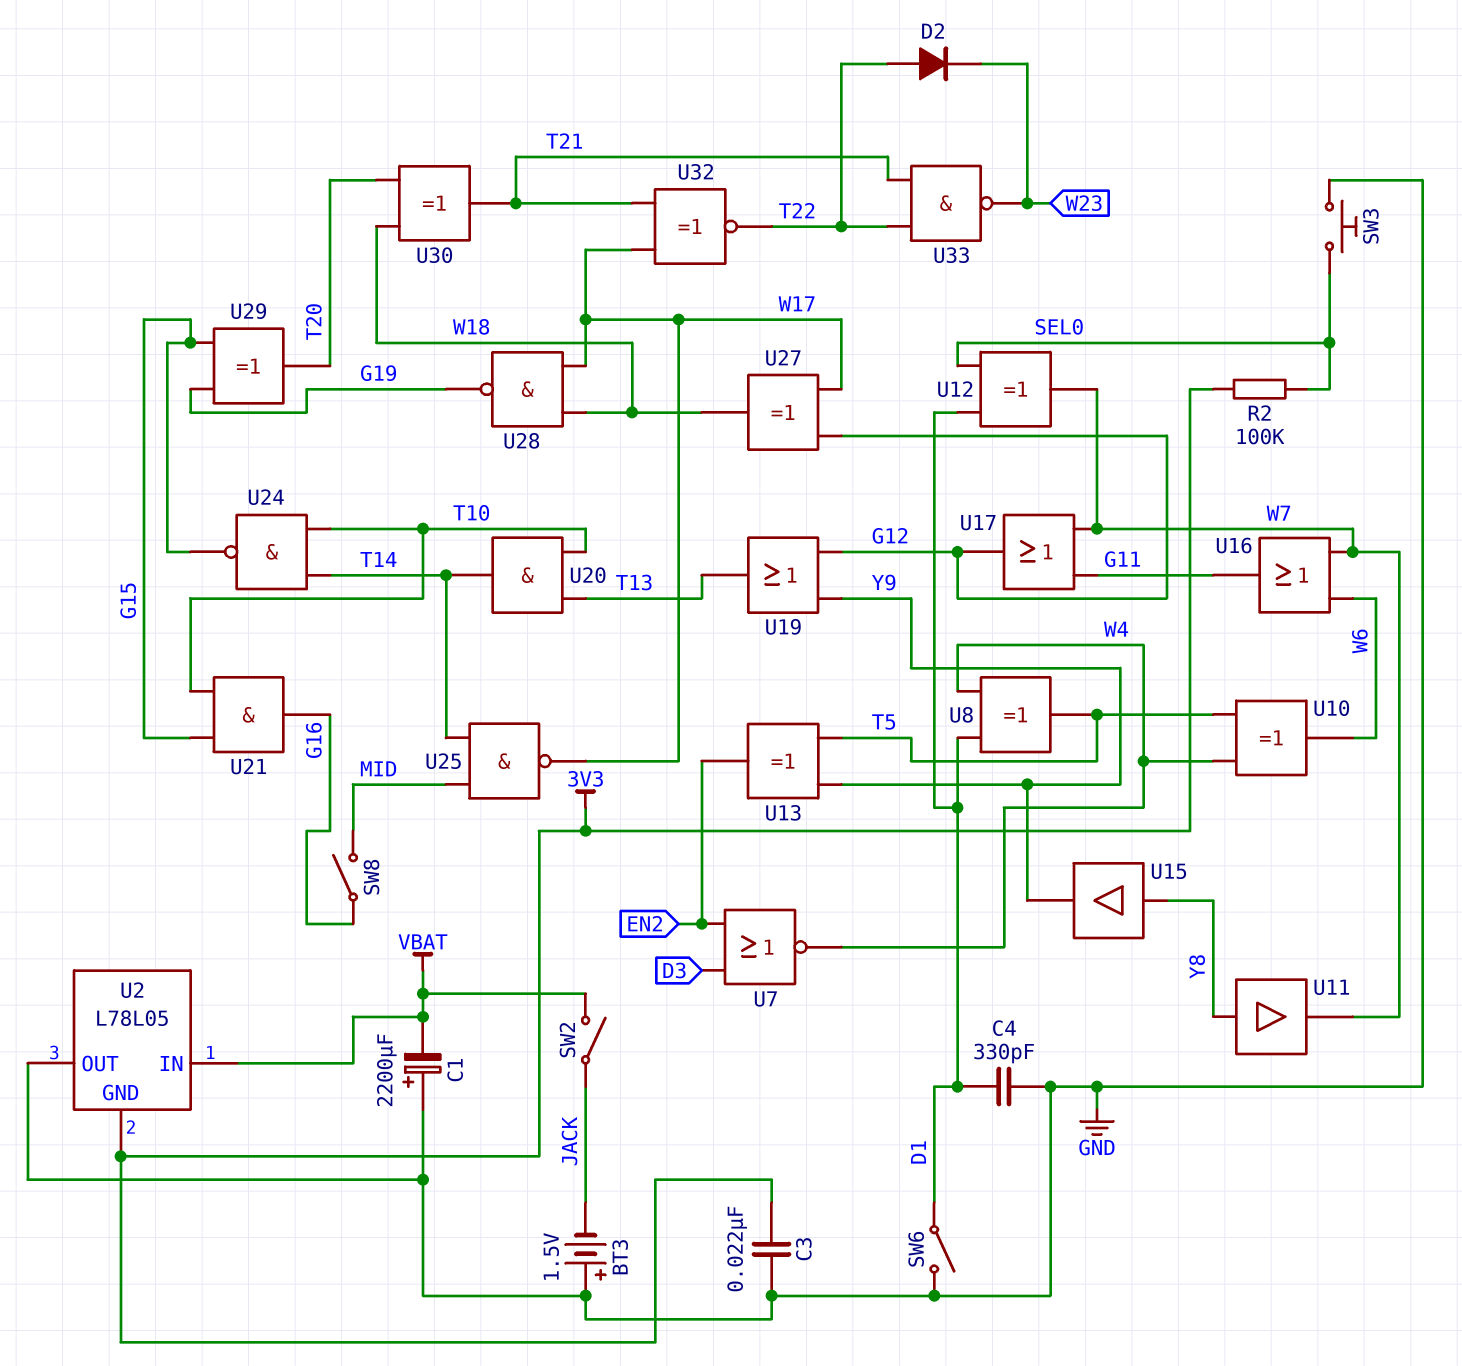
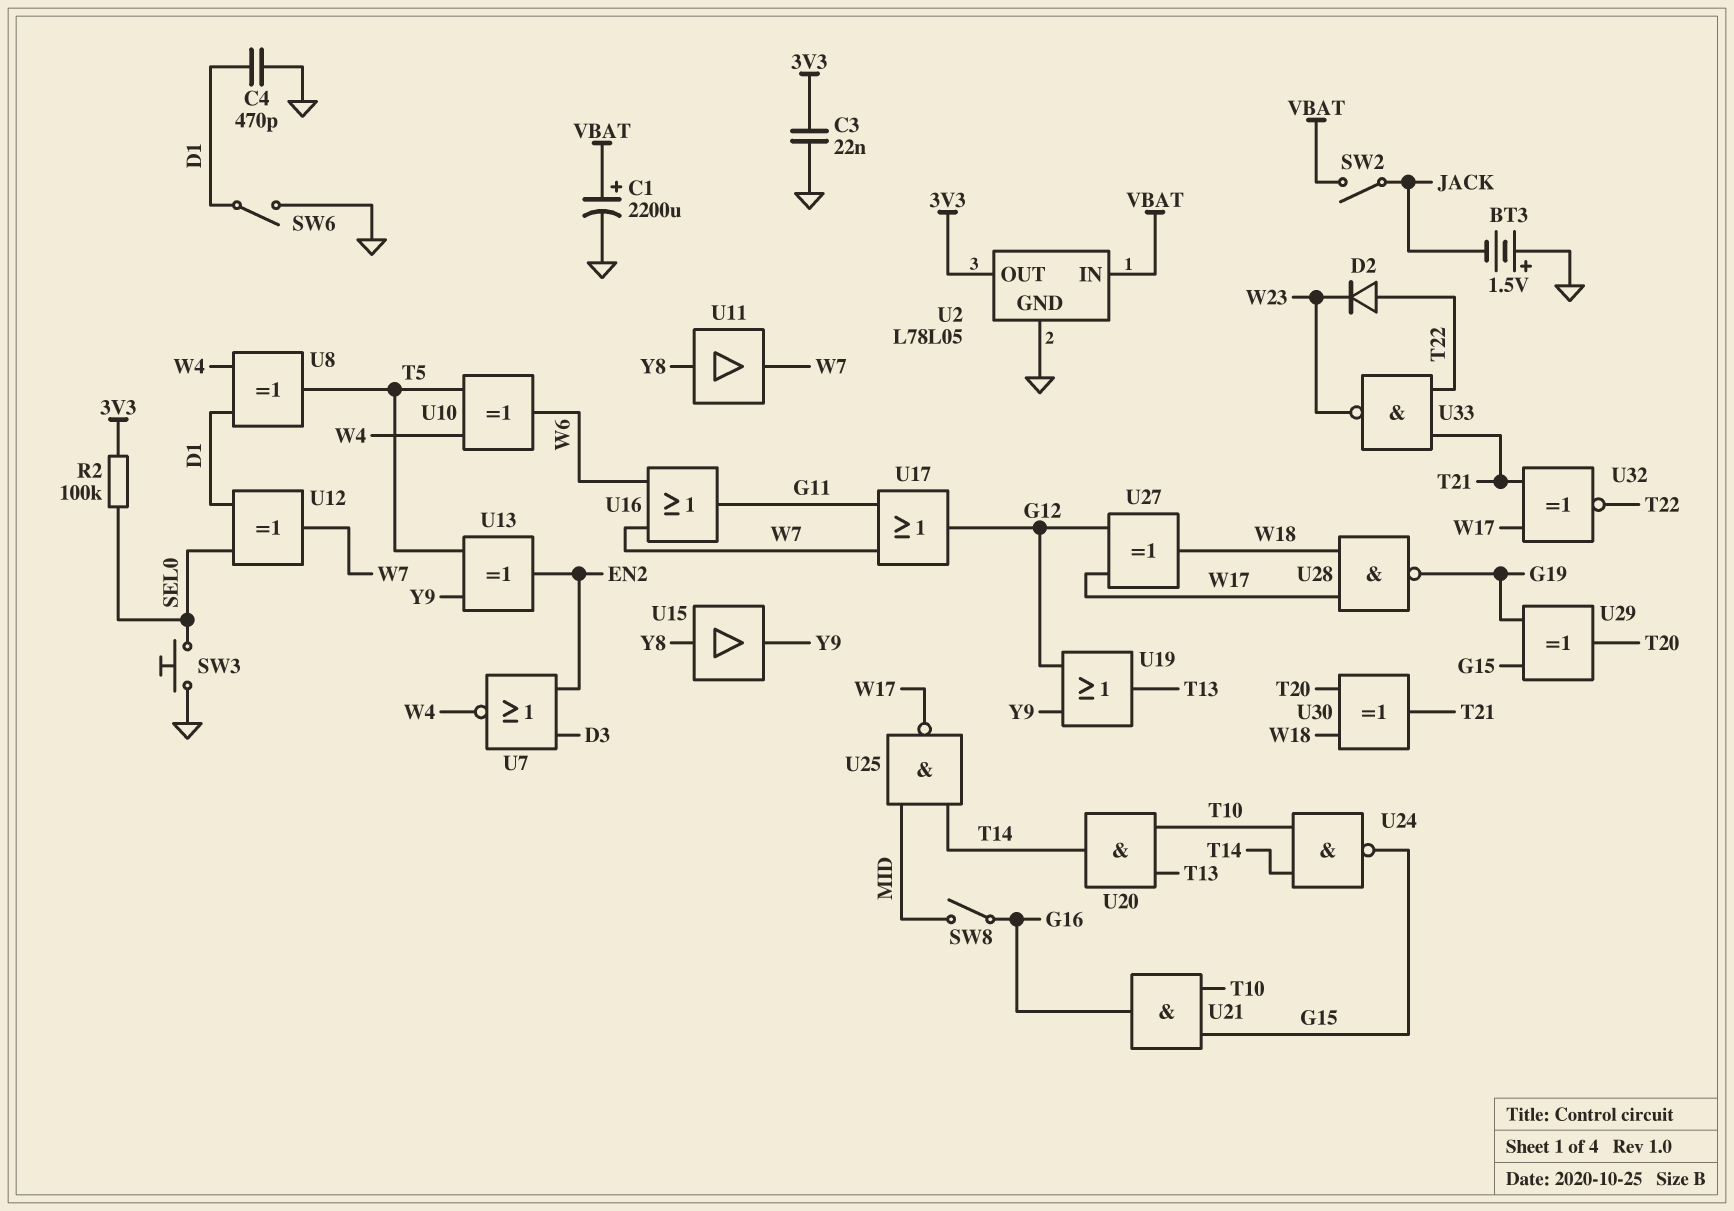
C1: 2200uF (plus GND, minus VBAT) -> 2200uF (plus VBAT, minus GND)
C4: 330pF (D1, GND) -> 470pF (D1, GND)
U2 pin GND: 3V3 -> GND
U2 pin OUT: GND -> 3V3

